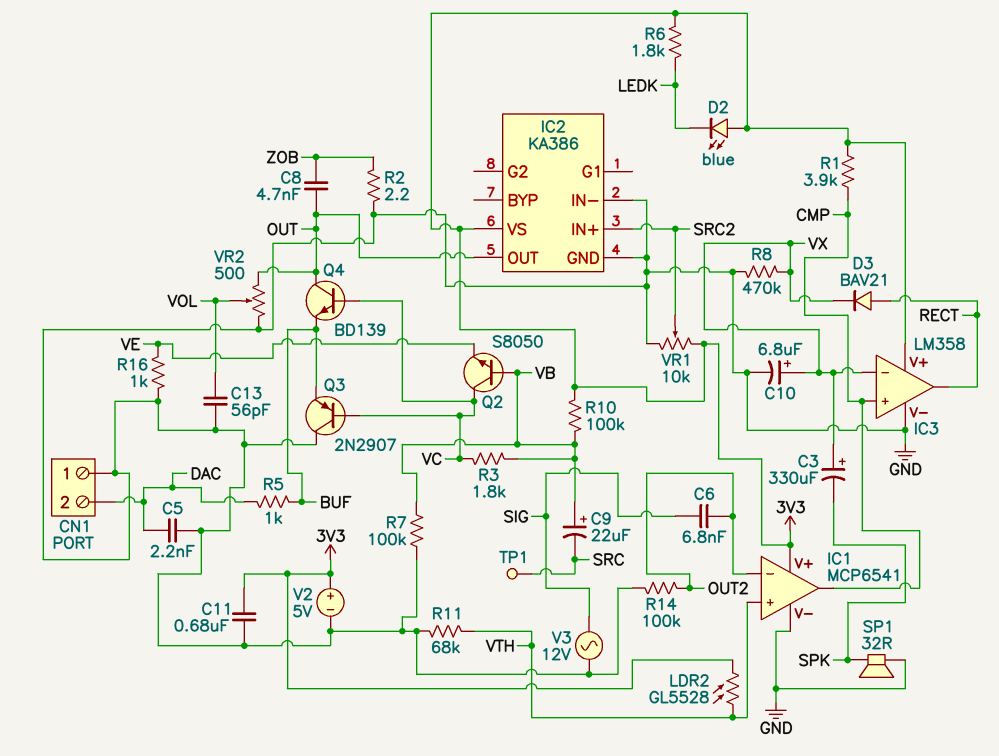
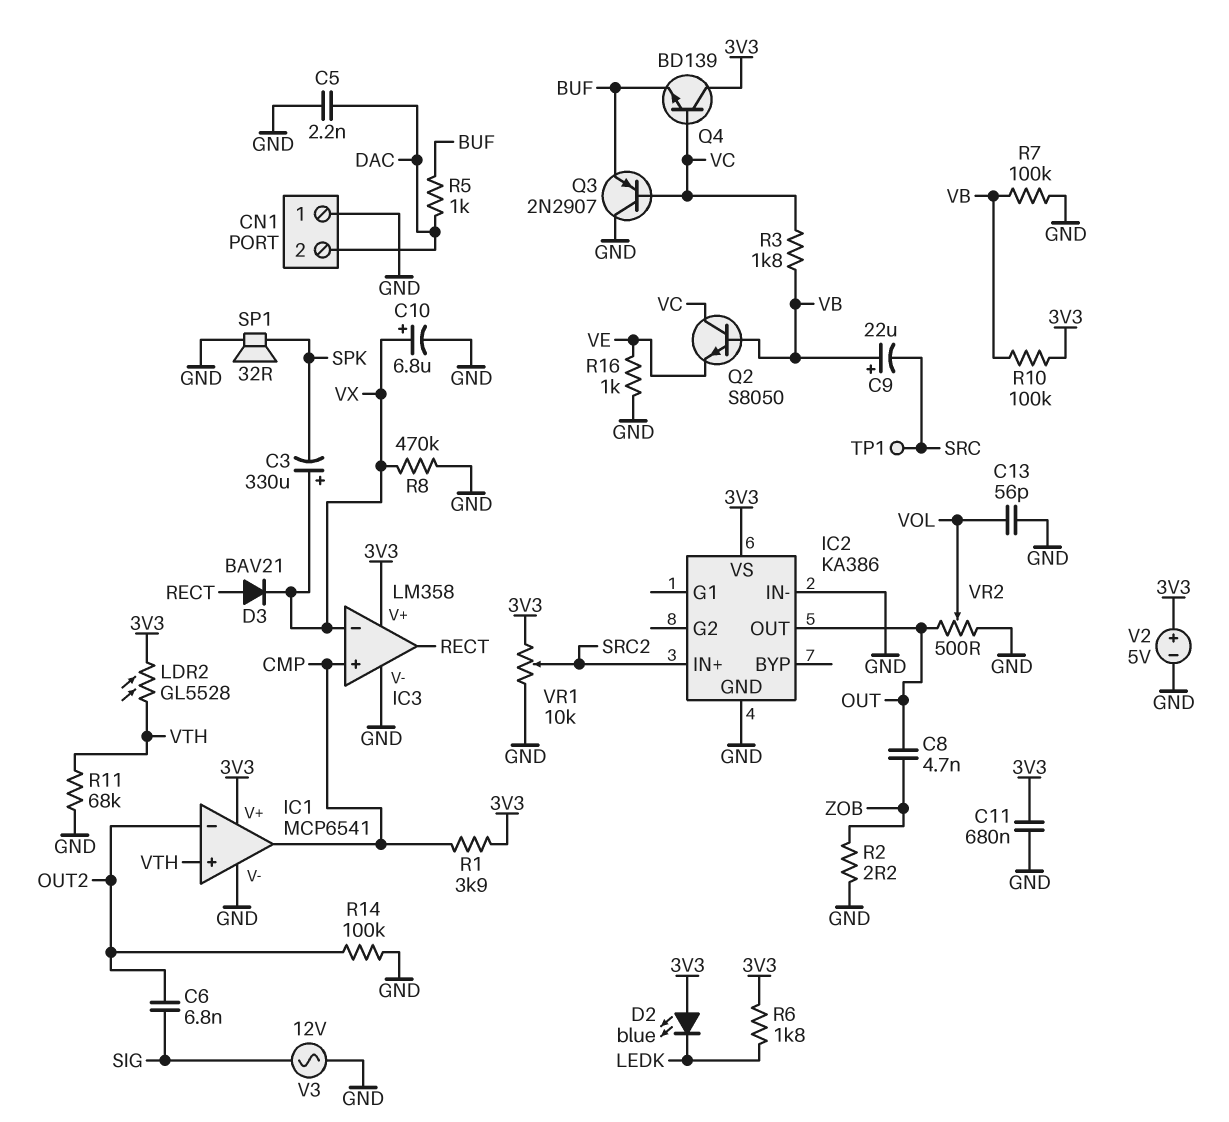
Q4: NPN BD139 (B VC, C OUT, E BUF) -> NPN BD139 (B VC, C 3V3, E BUF)

